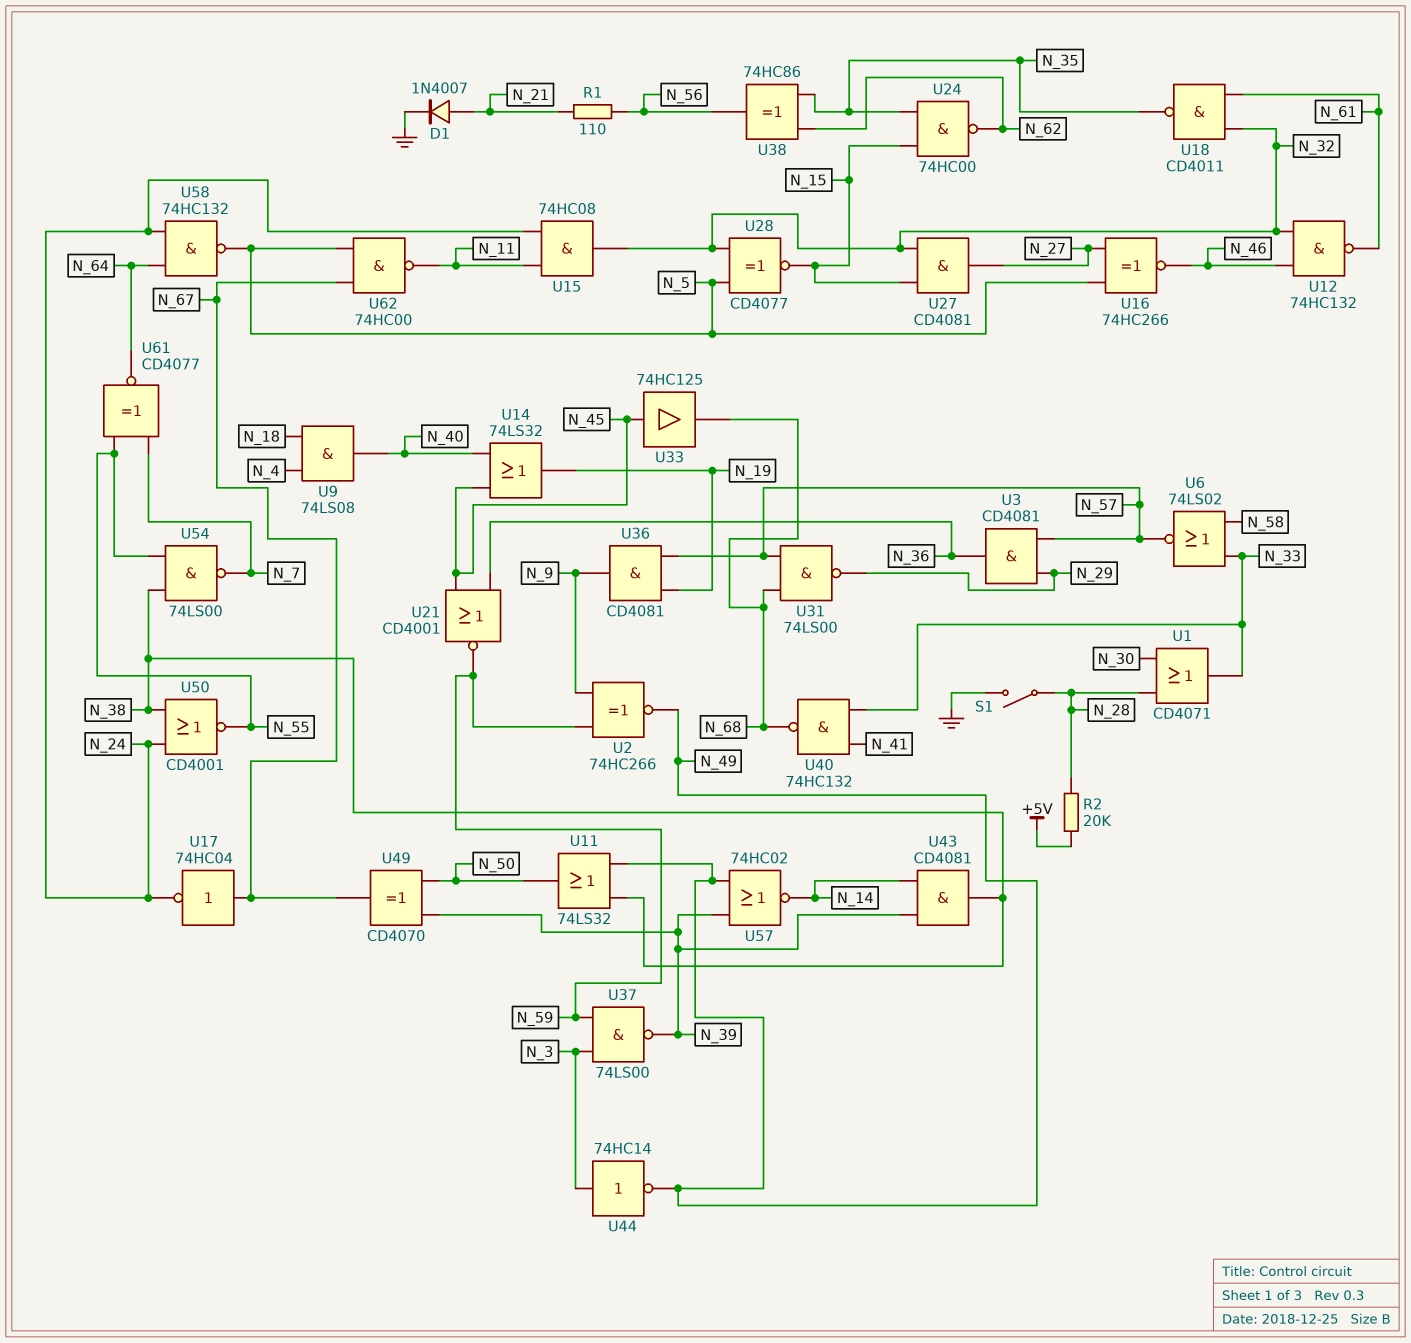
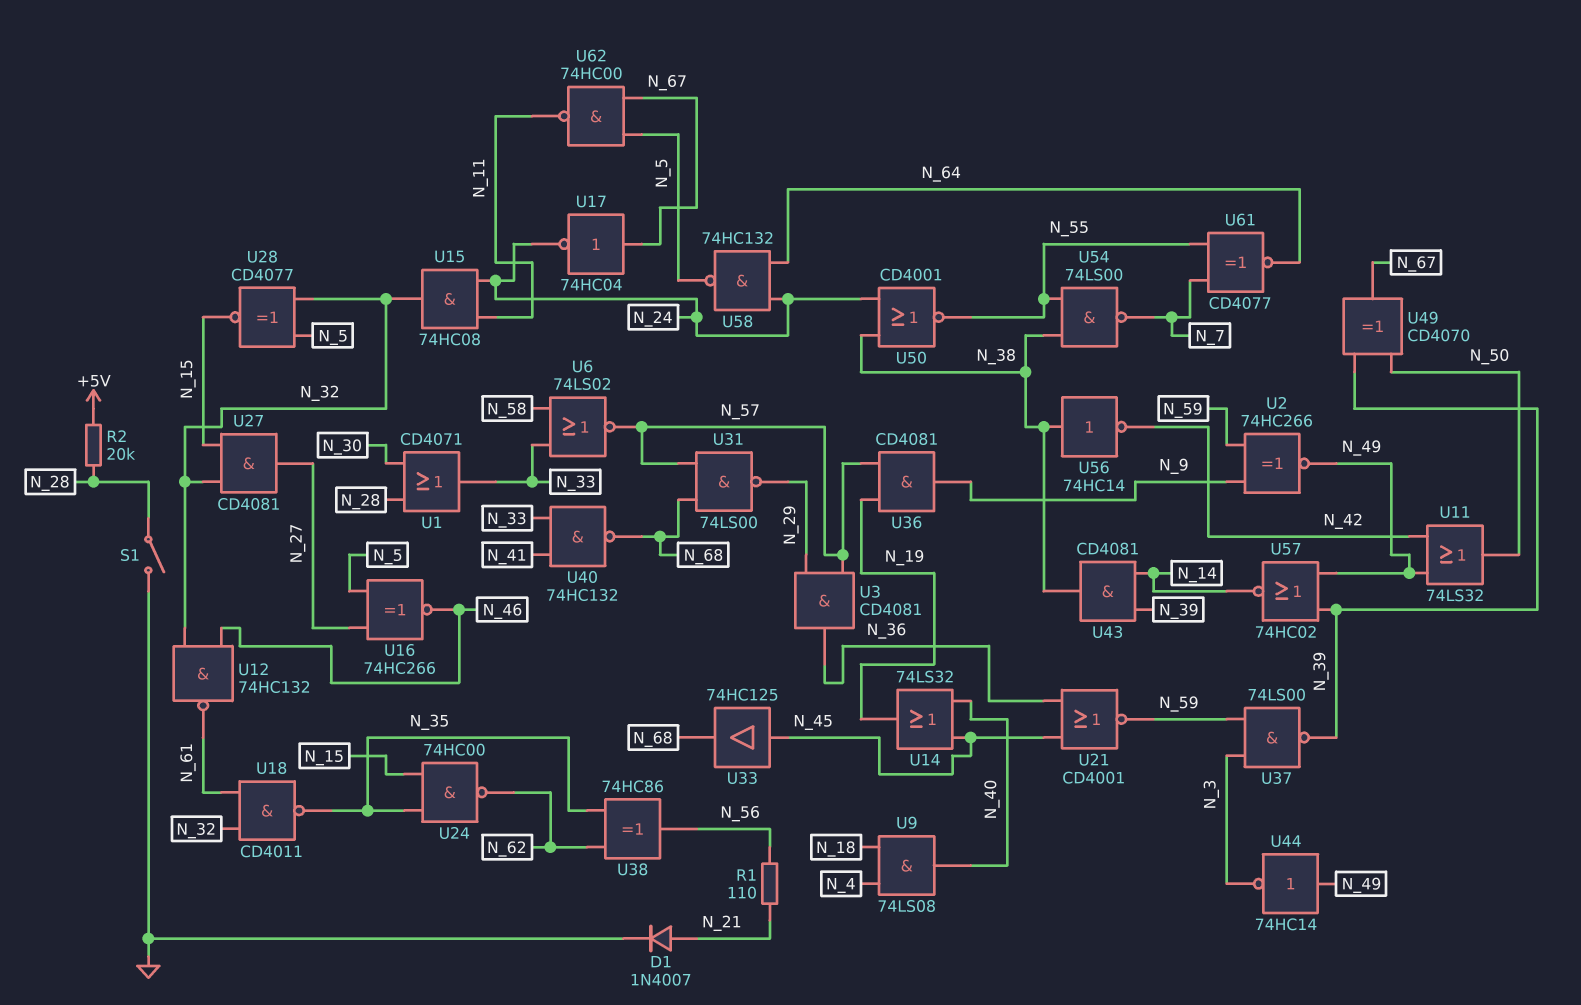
U11: OR 74LS32 (in N_38, in N_49, out N_50) -> OR 74LS32 (in N_42, in N_49, out N_50)
U44: NOT 74HC14 (in N_3, out N_49) -> NOT 74HC14 (in N_49, out N_3)
U56: none -> NOT 74HC14 (in N_38, out N_42)

